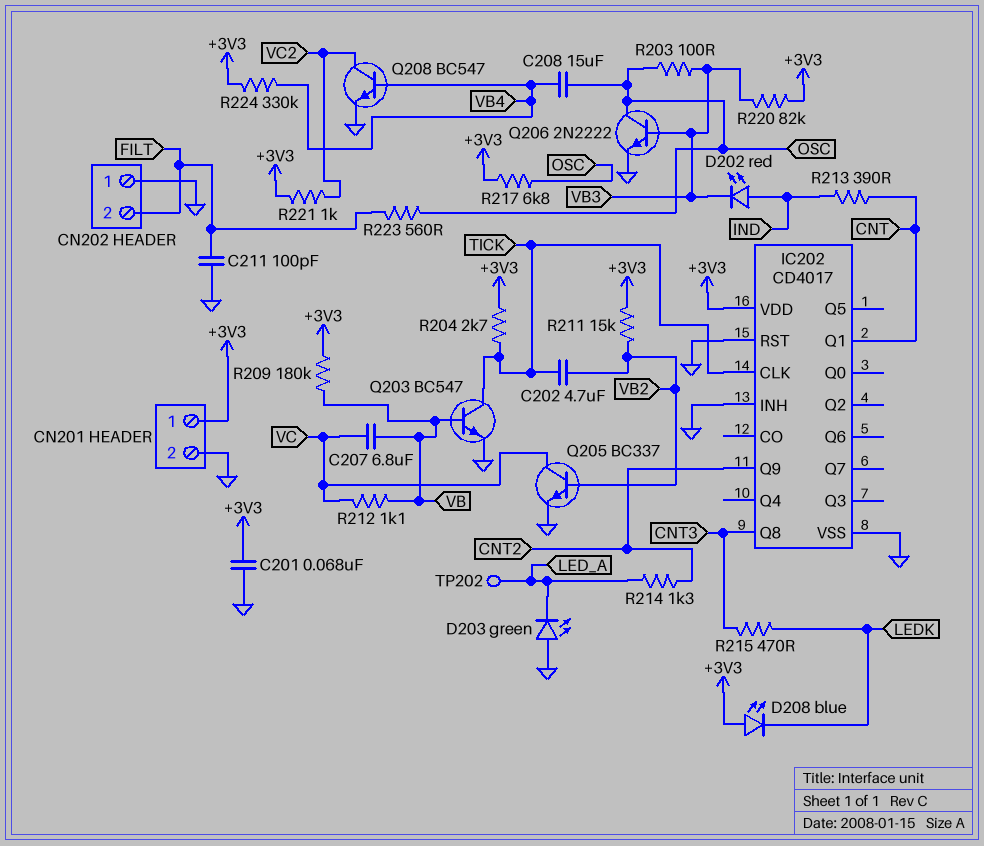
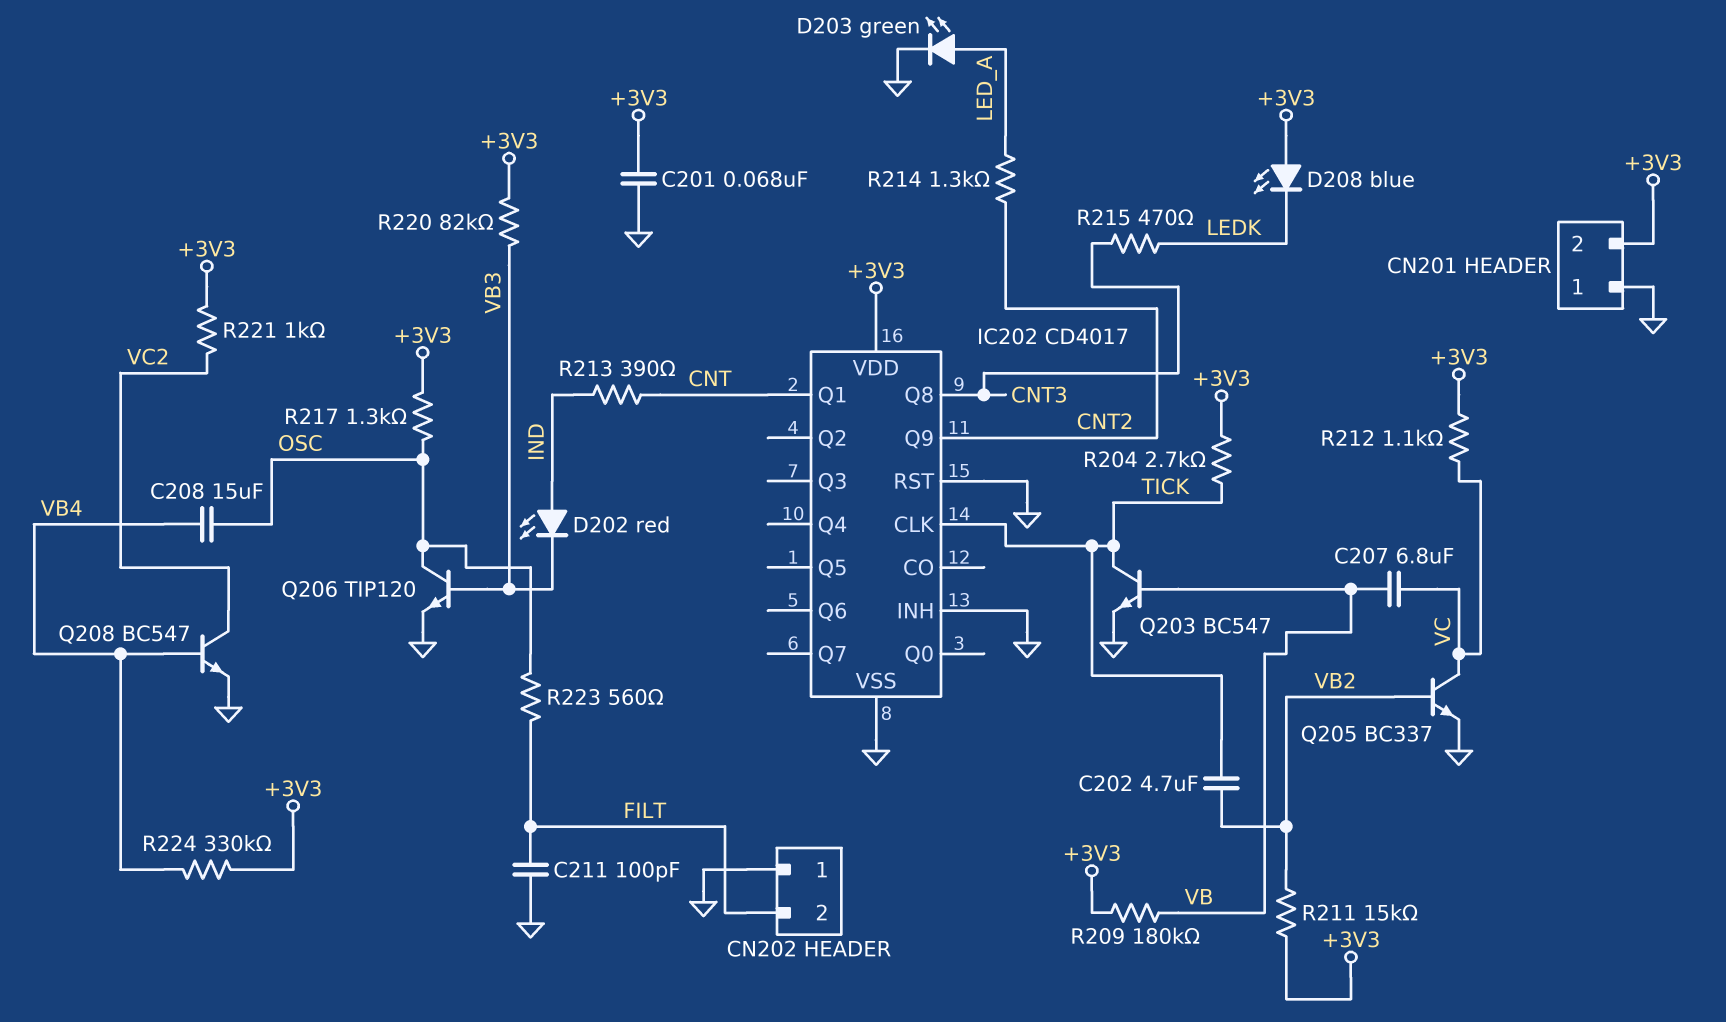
CN201 pin 1: +3V3 -> GND
CN201 pin 2: GND -> +3V3
D203: LED green (A GND, K LED_A) -> LED green (A LED_A, K GND)
Q206: NPN 2N2222 (B VB3, C OSC, E GND) -> NPN TIP120 (B VB3, C OSC, E GND)
R203: 100 (OSC, VB3) -> none
R212: 1.1k (VB, VC) -> 1.1k (+3V3, VC)
R217: 6.8k (+3V3, OSC) -> 1.3k (+3V3, OSC)
TP202: test point (LED_A) -> none

